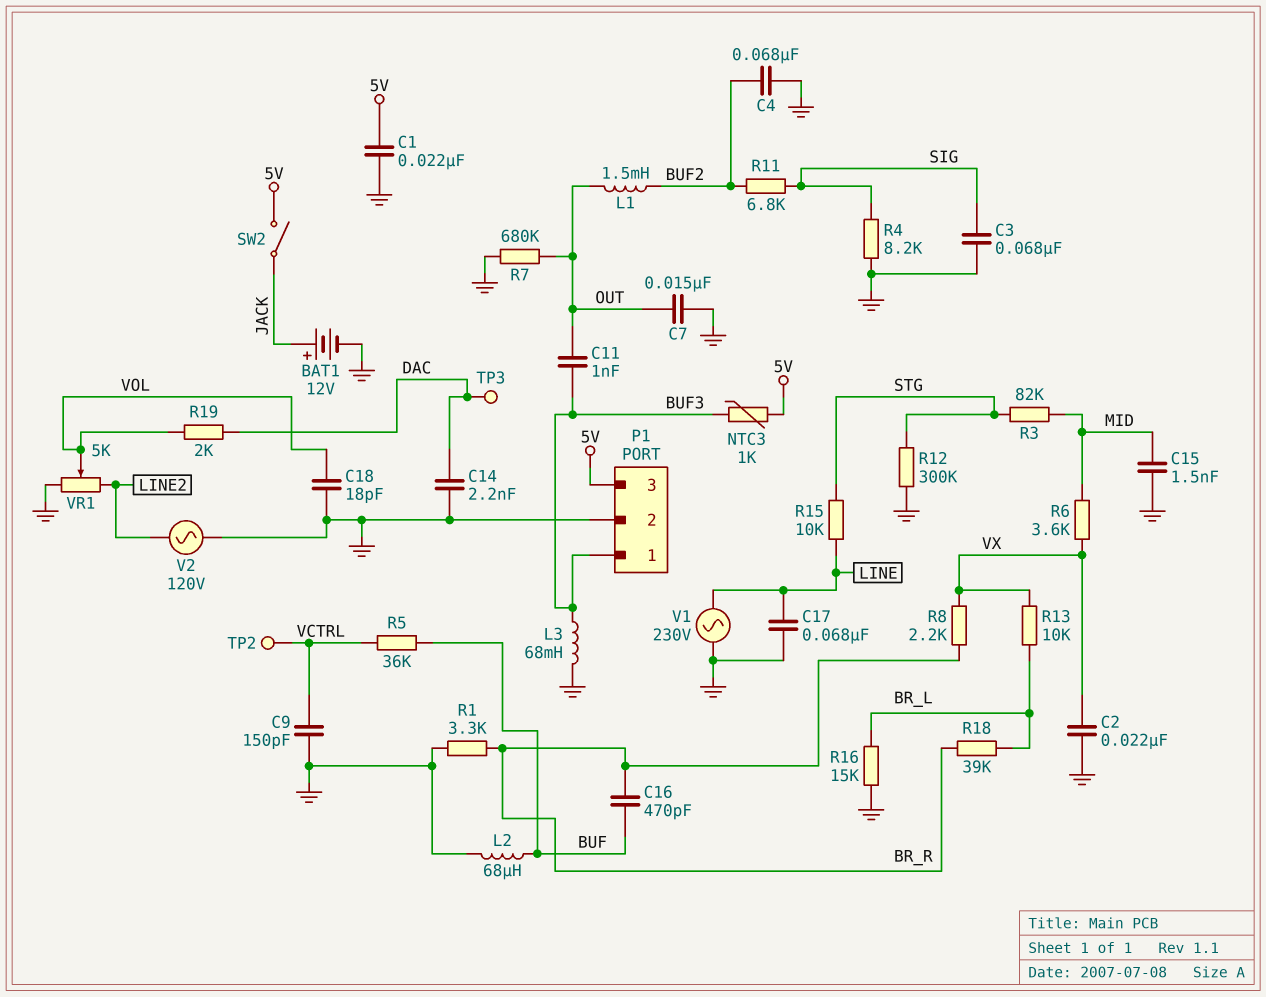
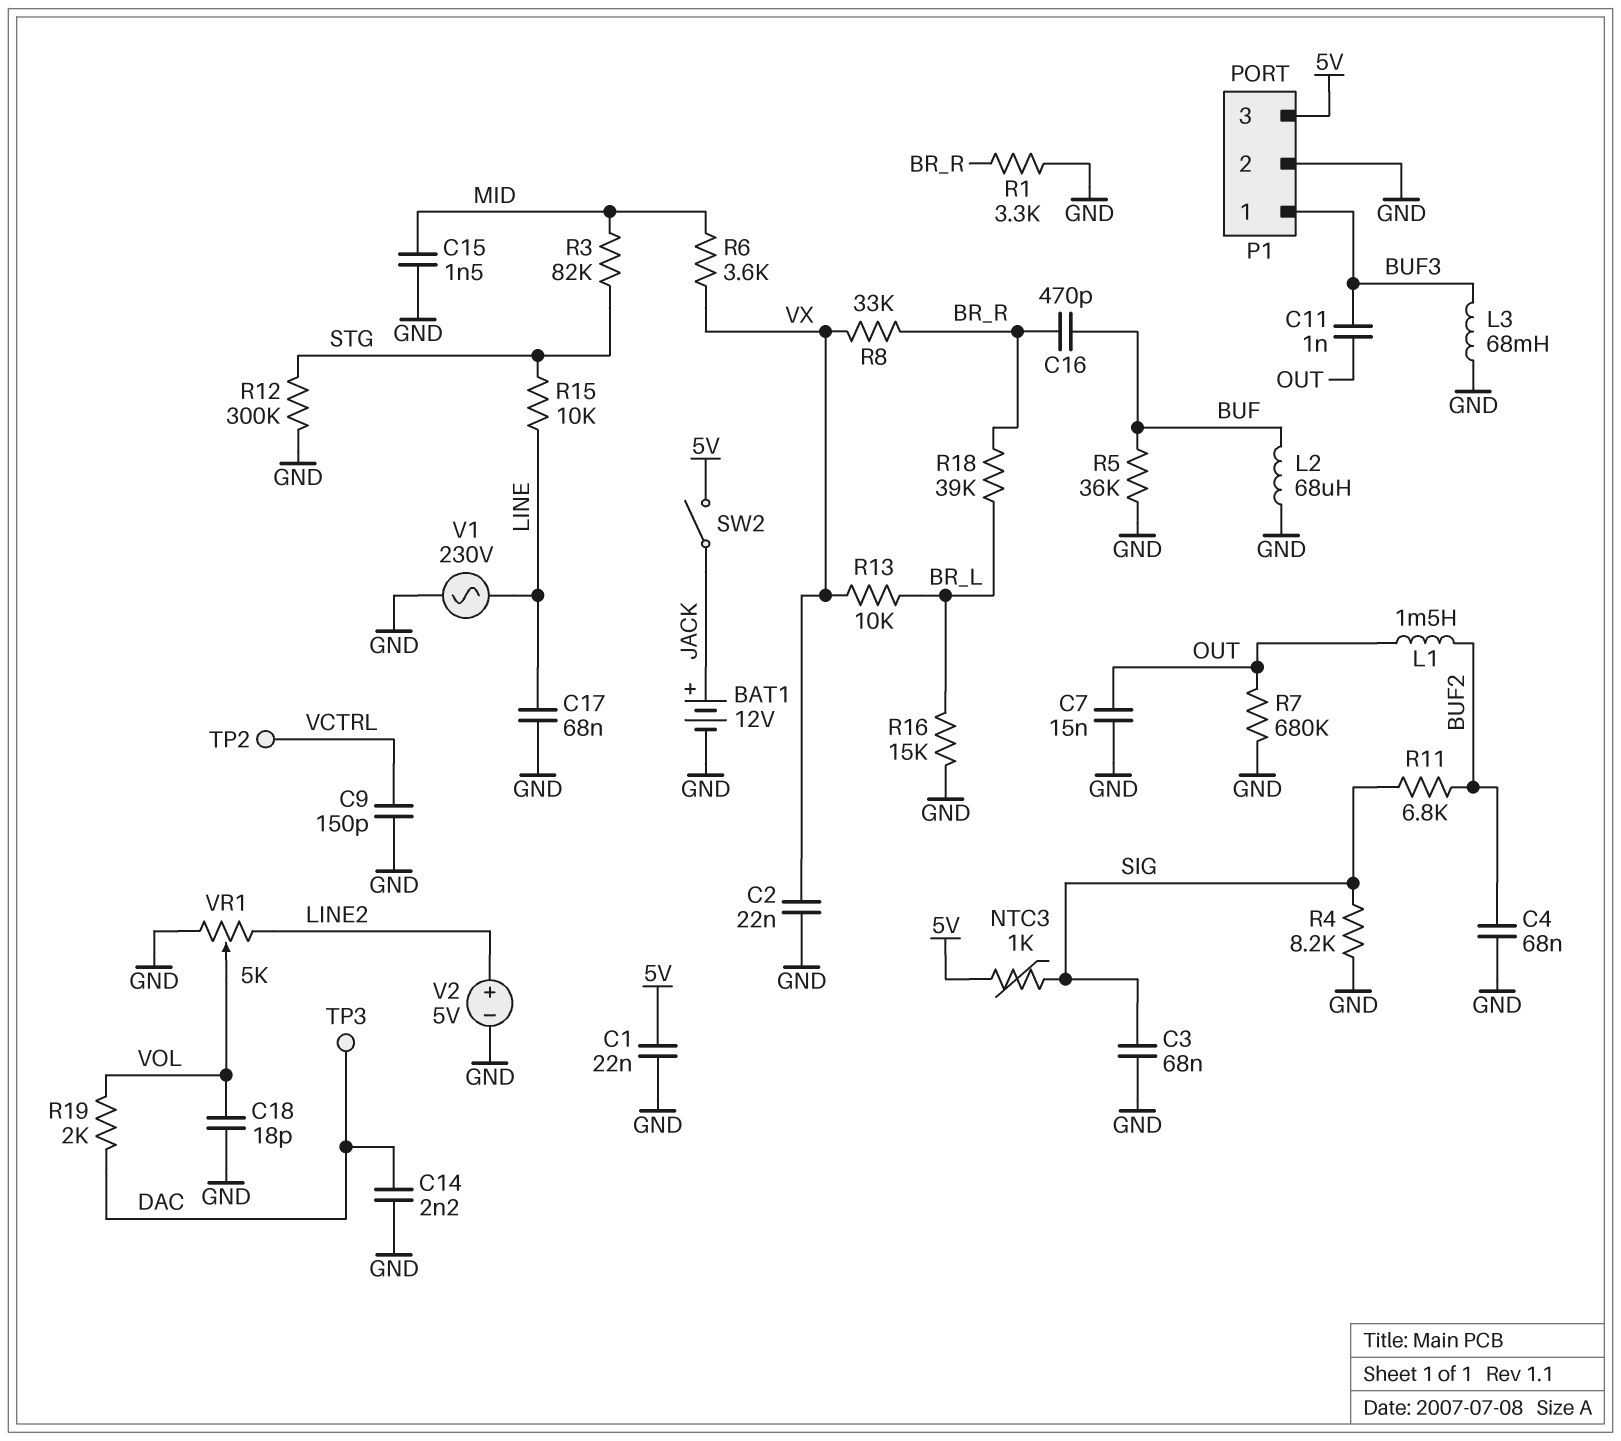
NTC3: 1k (5V, BUF3) -> 1k (5V, SIG)
R5: 36k (BUF, VCTRL) -> 36k (BUF, GND)
R8: 2.2k (BR_R, VX) -> 33k (BR_R, VX)
V2: AC 120V (GND, LINE2) -> 5V (plus LINE2, minus GND)

